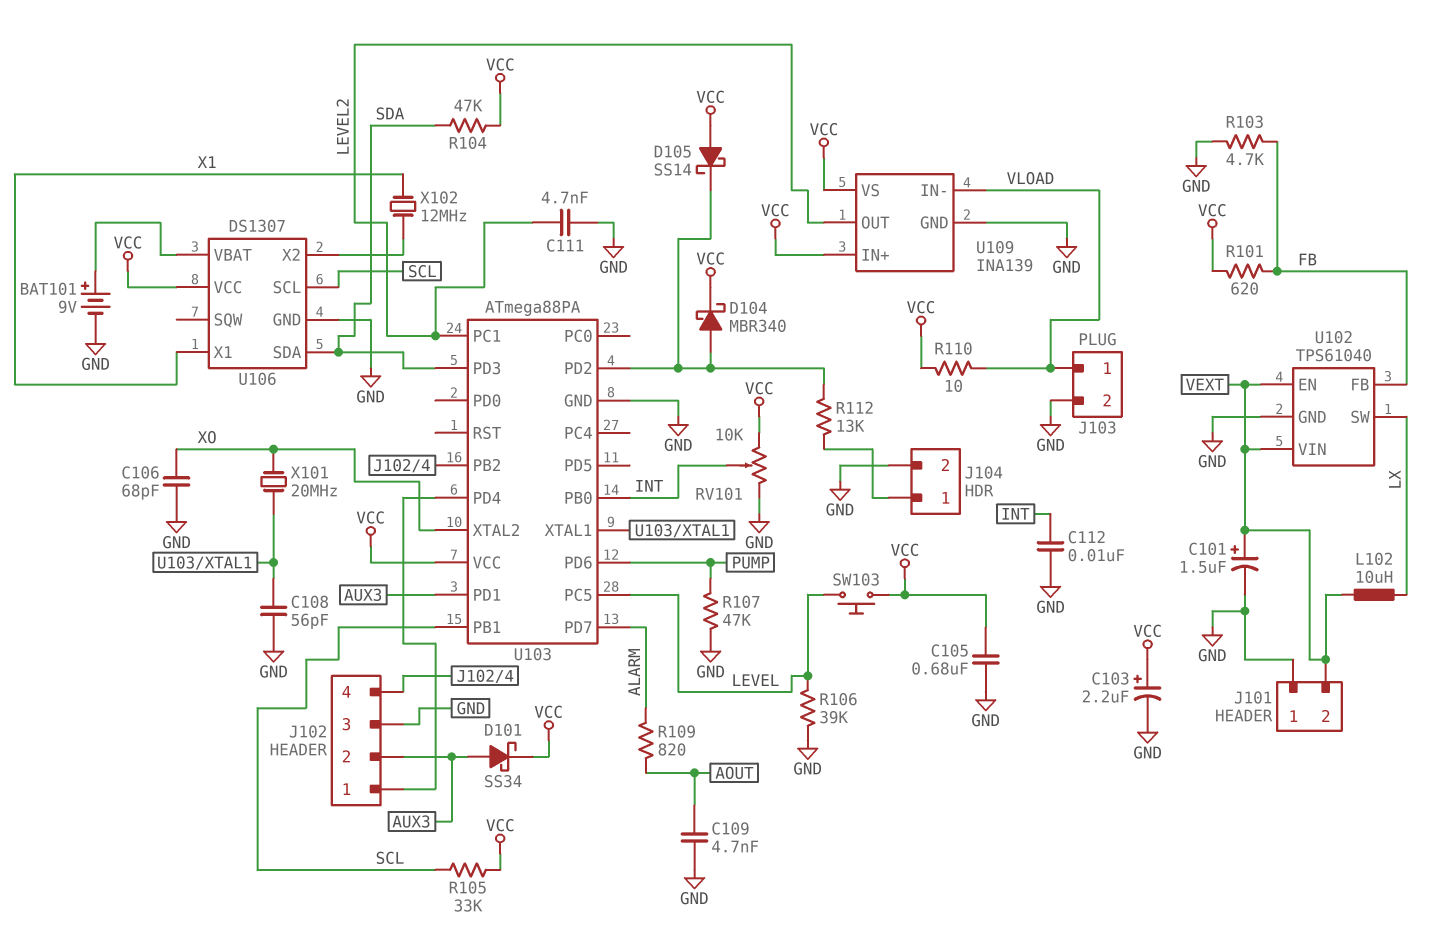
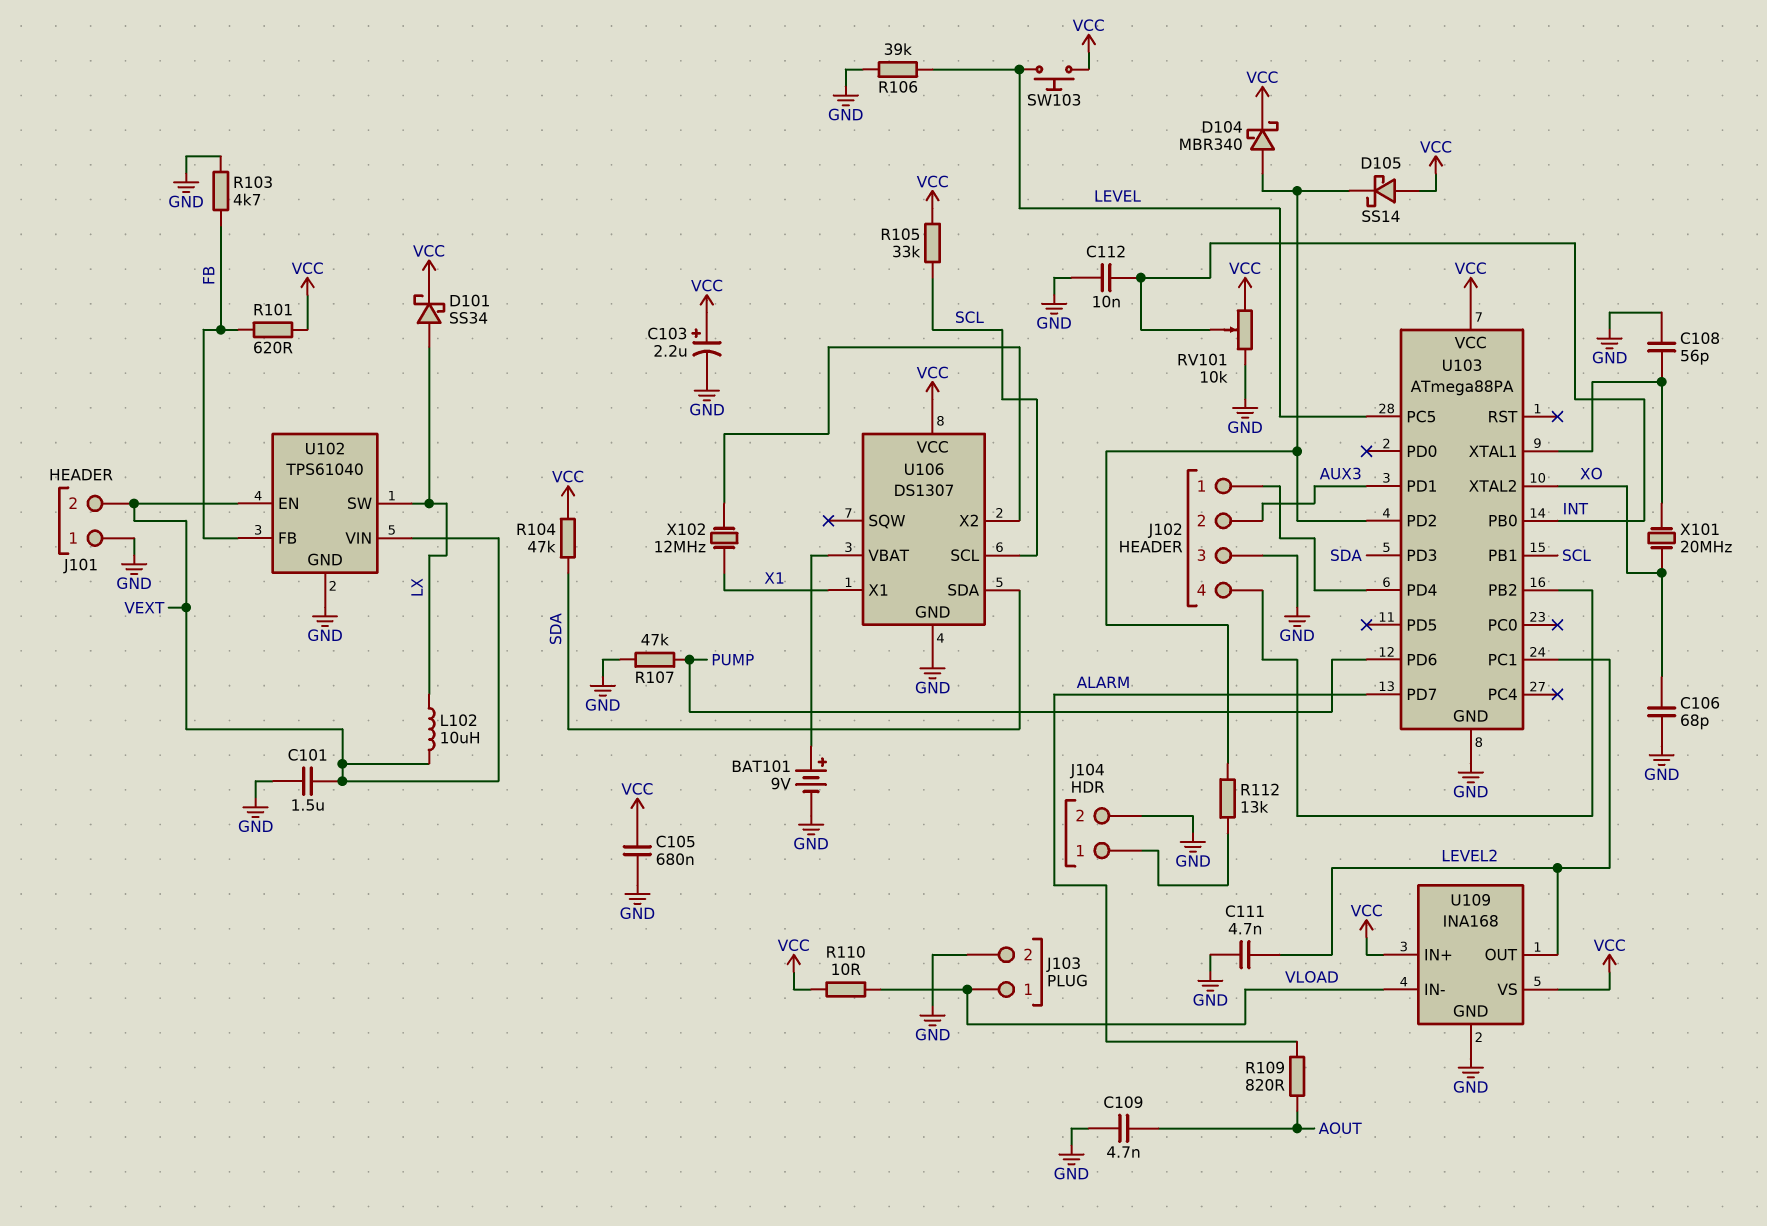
C101: 1.5uF (plus VEXT, minus GND) -> 1.5uF (GND, VEXT)
D101: schottky SS34 (A AUX3, K VCC) -> schottky SS34 (A LX, K VCC)
U109: INA139 -> INA168

